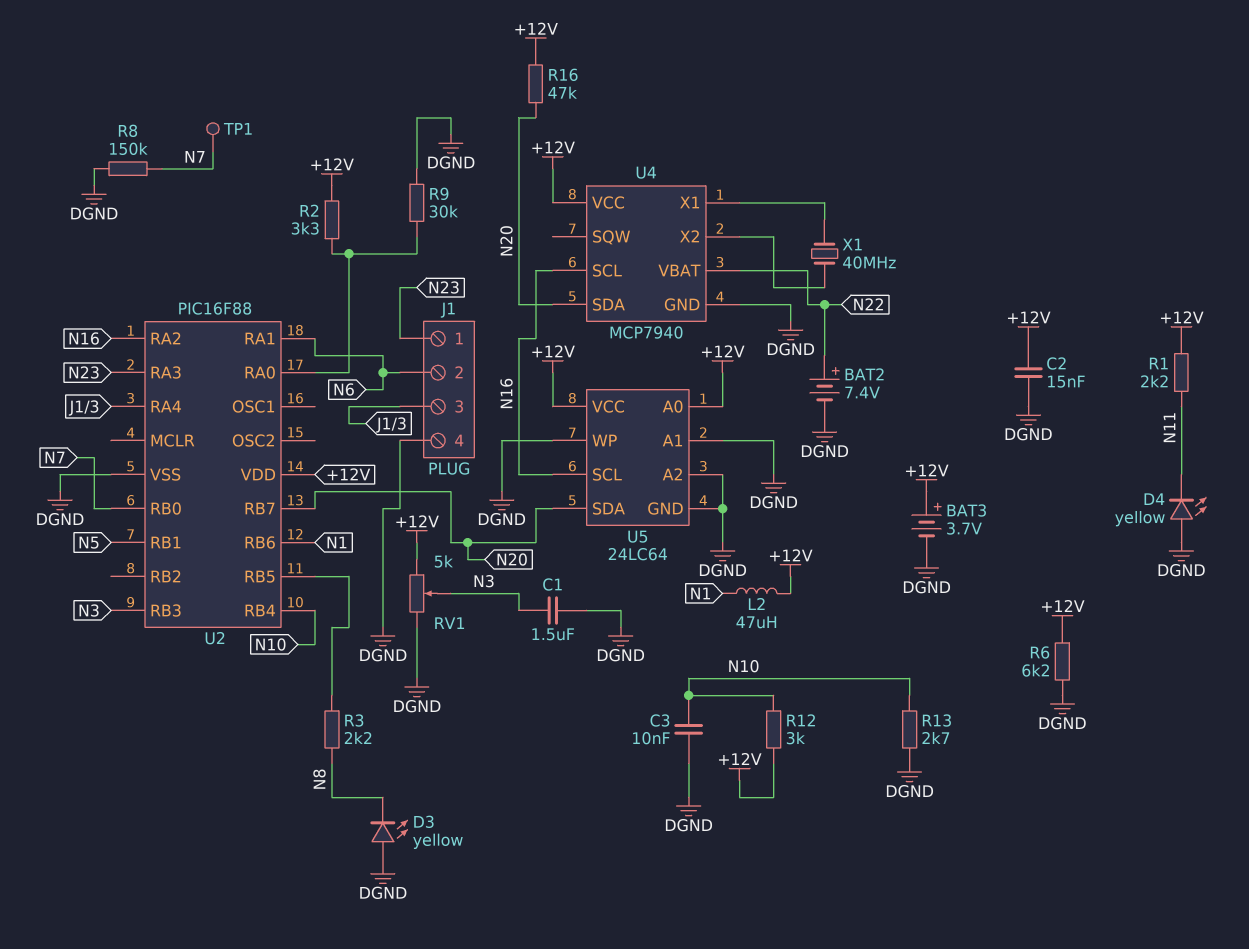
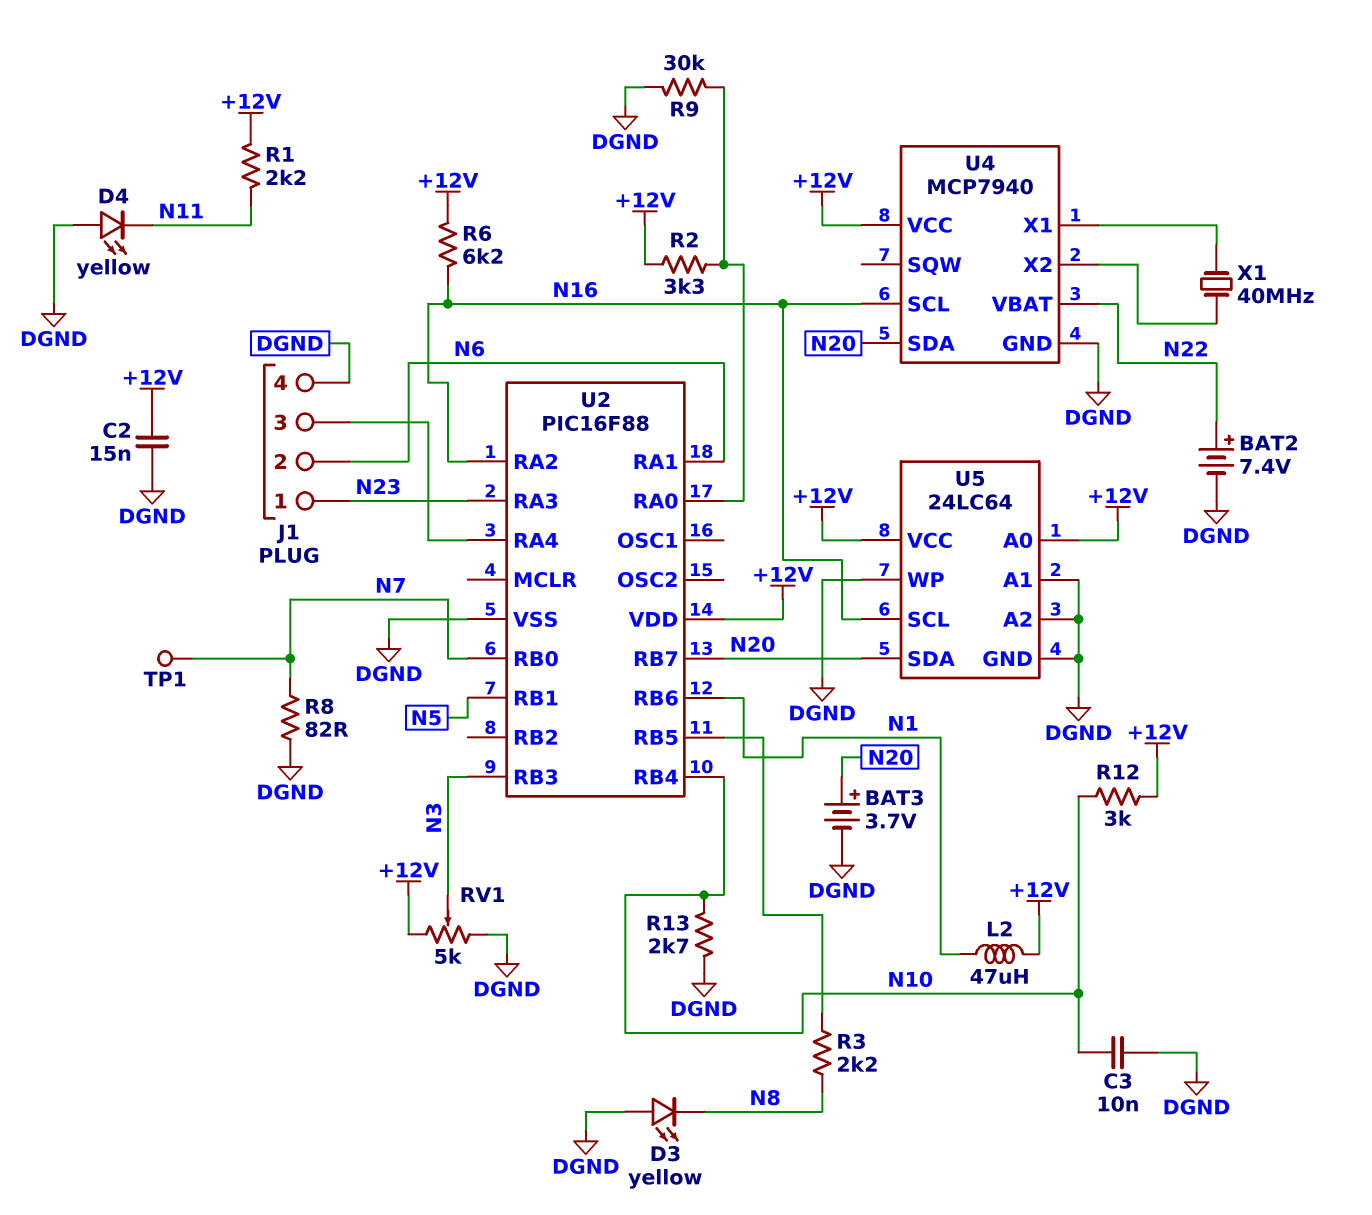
BAT3: 3.7V (plus +12V, minus DGND) -> 3.7V (plus N20, minus DGND)
C1: 1.5uF (DGND, N3) -> none
R6: 6.2k (+12V, DGND) -> 6.2k (+12V, N16)
R8: 150k (DGND, N7) -> 82 (DGND, N7)
R16: 47k (+12V, N20) -> none

